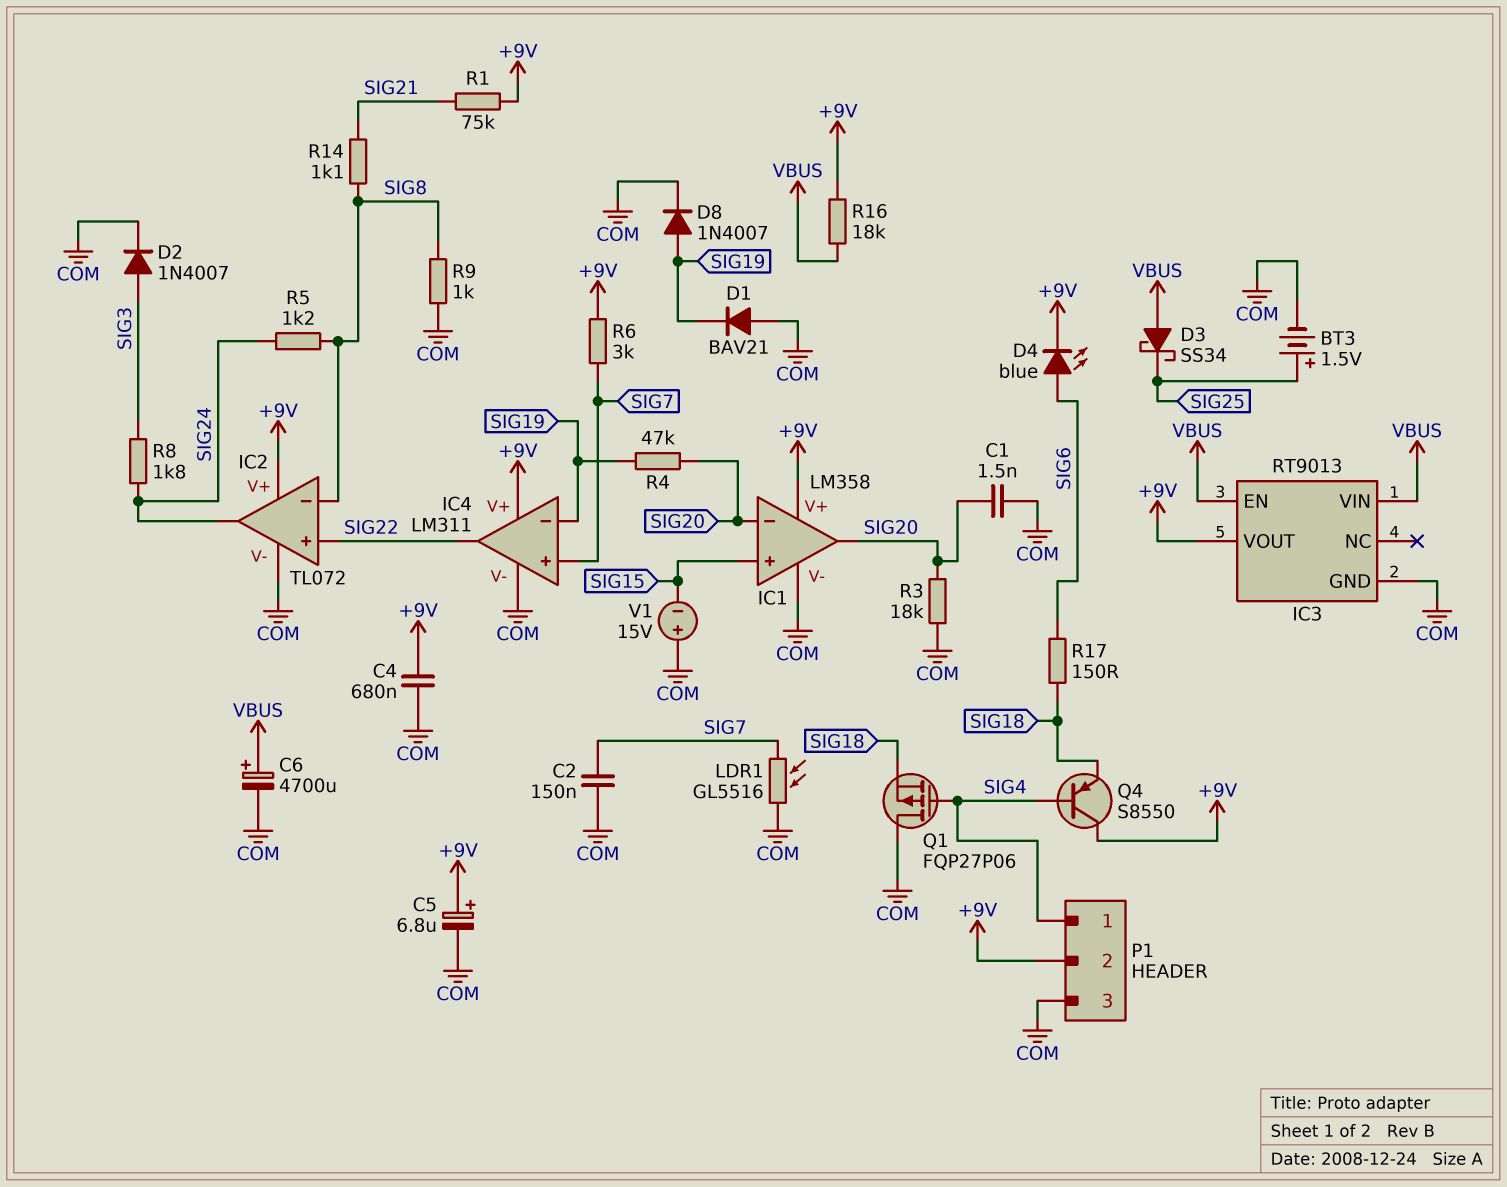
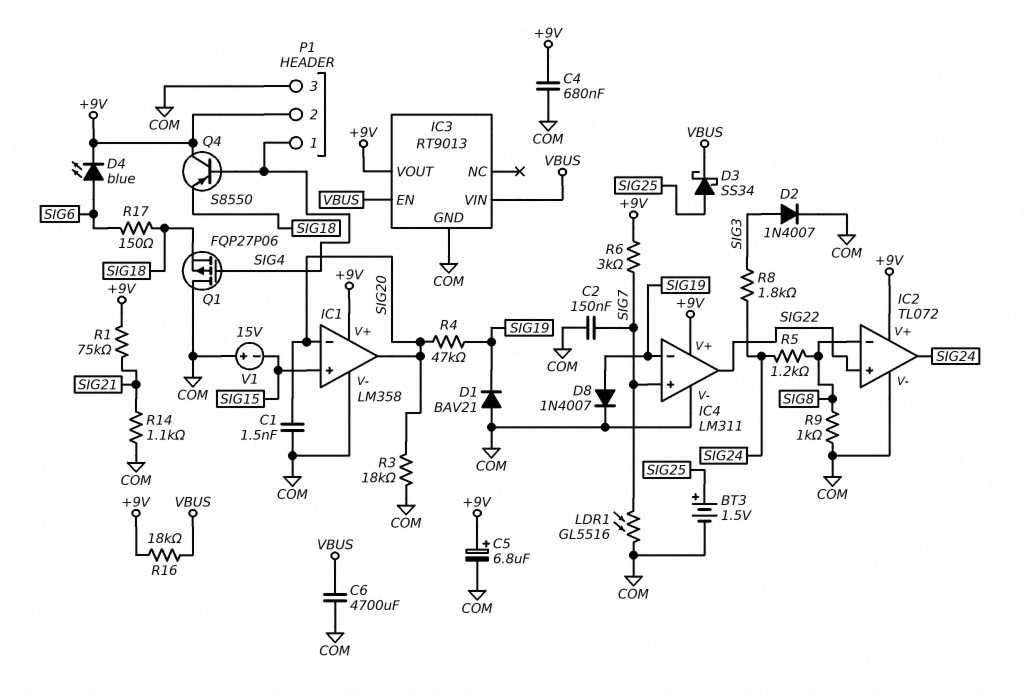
C6: 4700uF (plus VBUS, minus COM) -> 4700uF (COM, VBUS)
D3: schottky SS34 (A VBUS, K SIG25) -> schottky SS34 (A SIG25, K VBUS)
R14: 1.1k (SIG8, SIG21) -> 1.1k (COM, SIG21)

